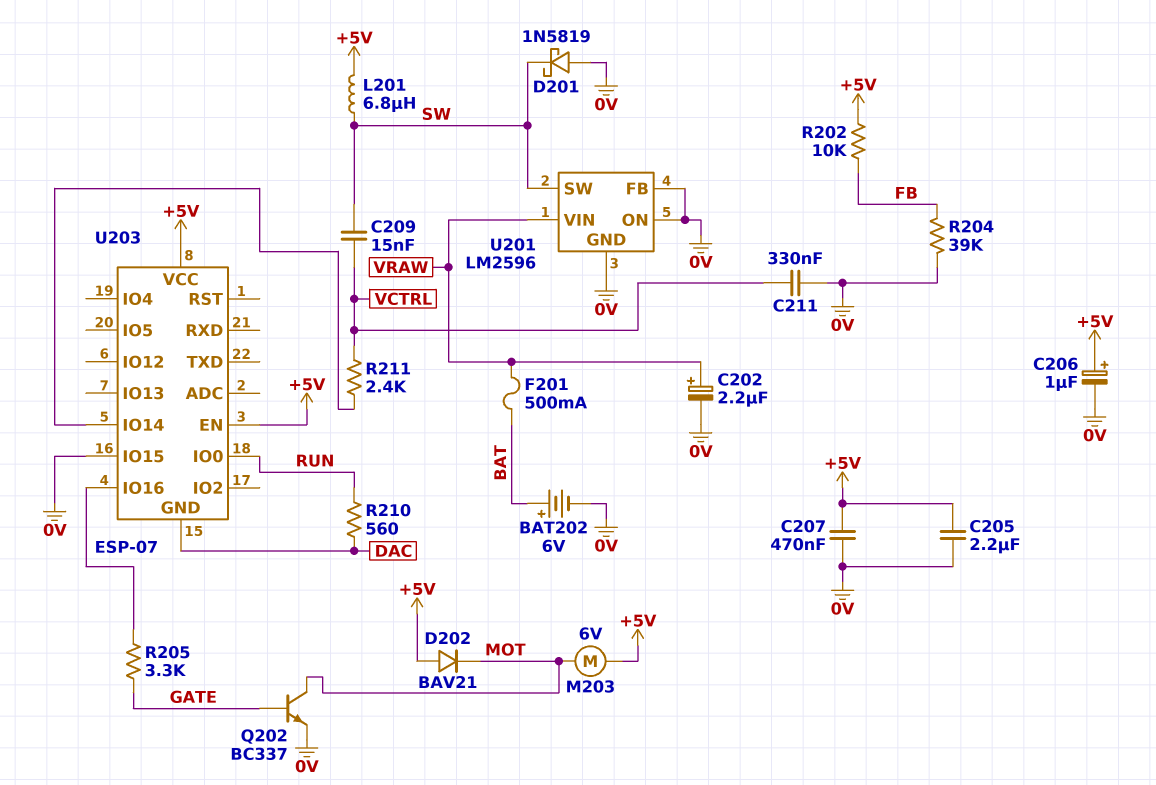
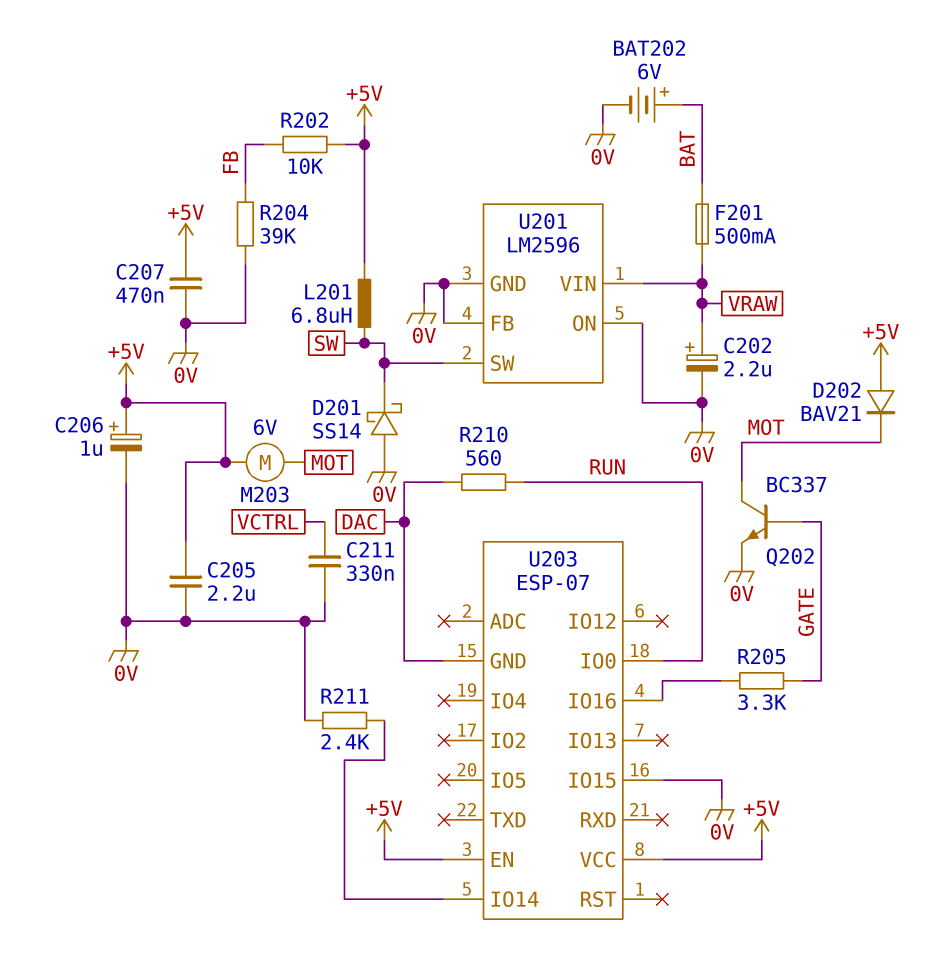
C209: 15nF (SW, VCTRL) -> none
D201: schottky 1N5819 (A 0V, K SW) -> schottky SS14 (A 0V, K SW)
R211: 2.4k (U203/IO14, VCTRL) -> 2.4k (0V, U203/IO14)

